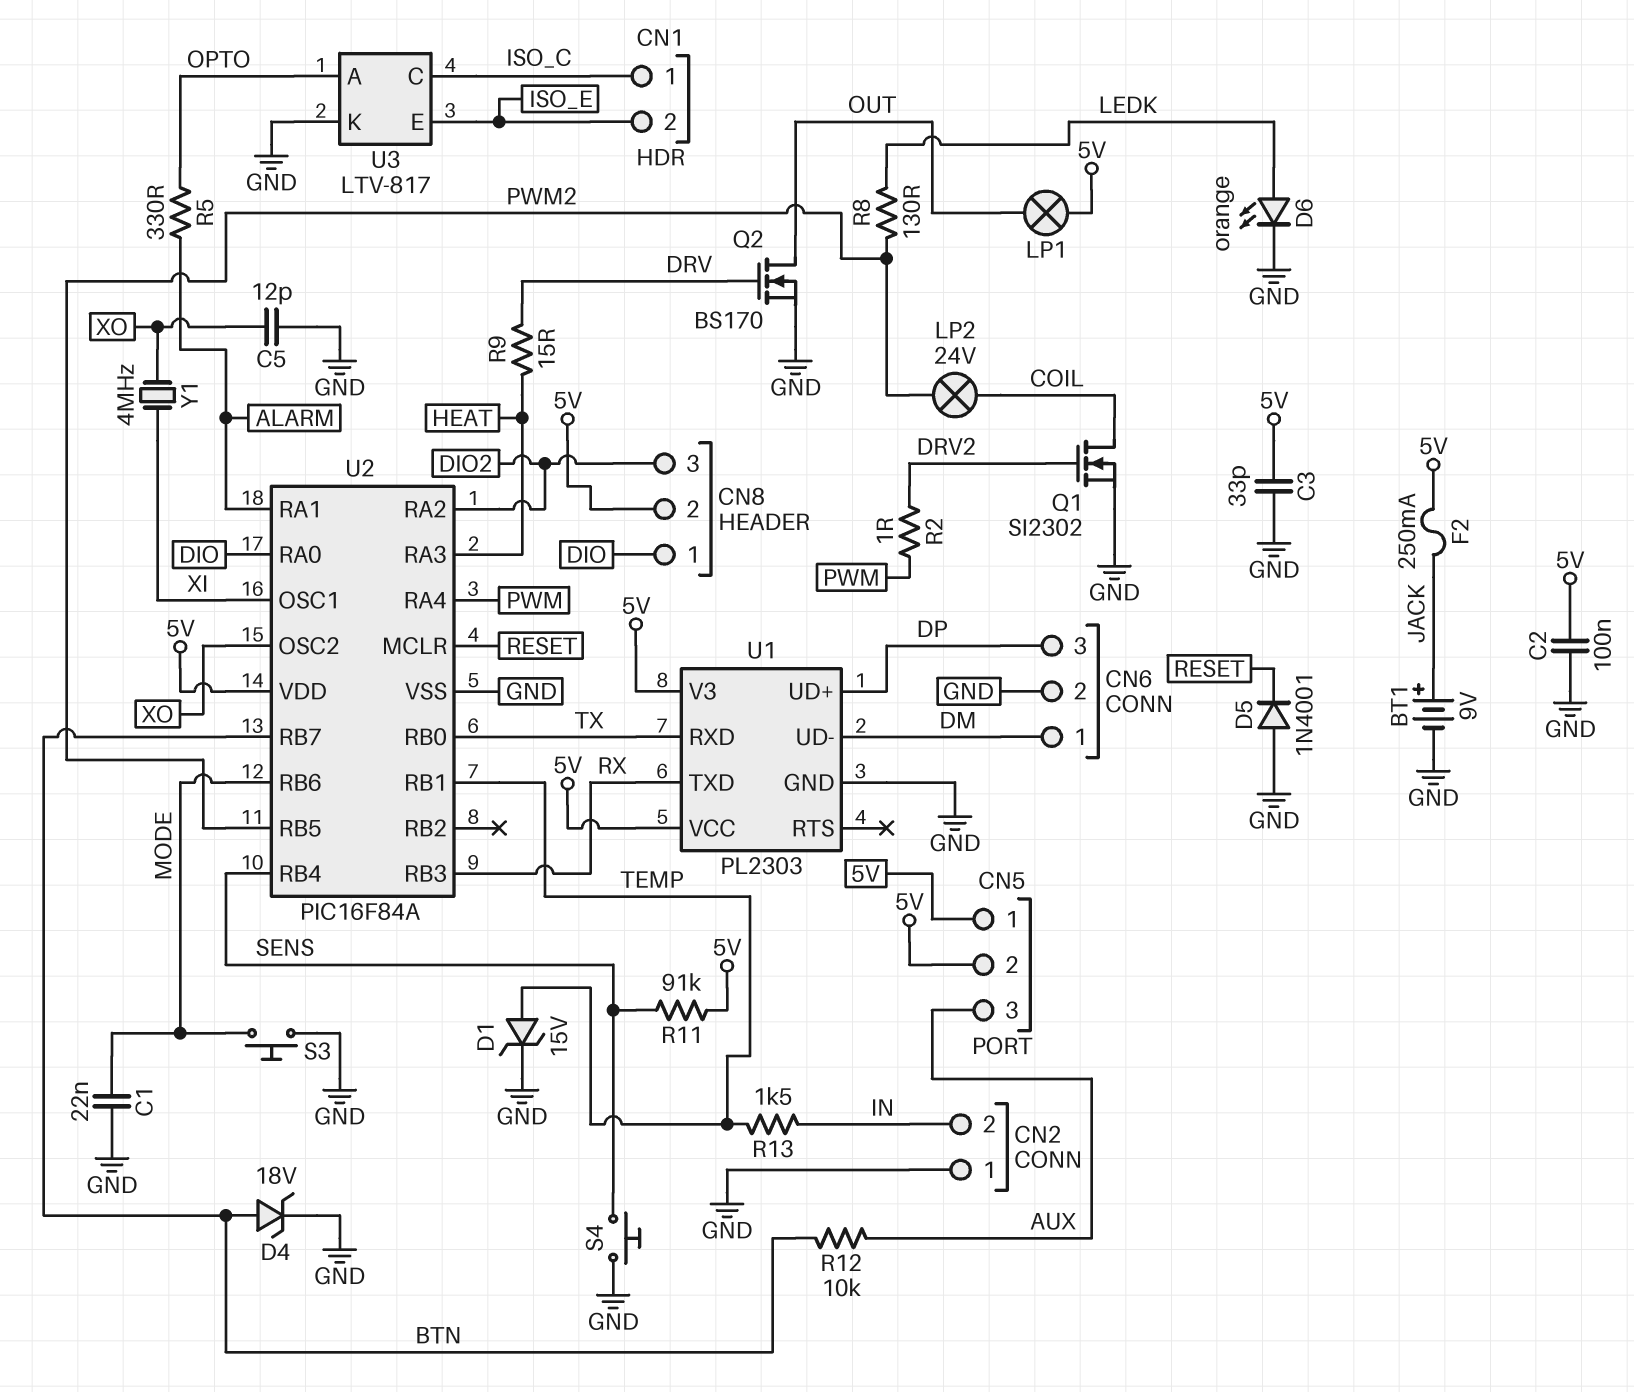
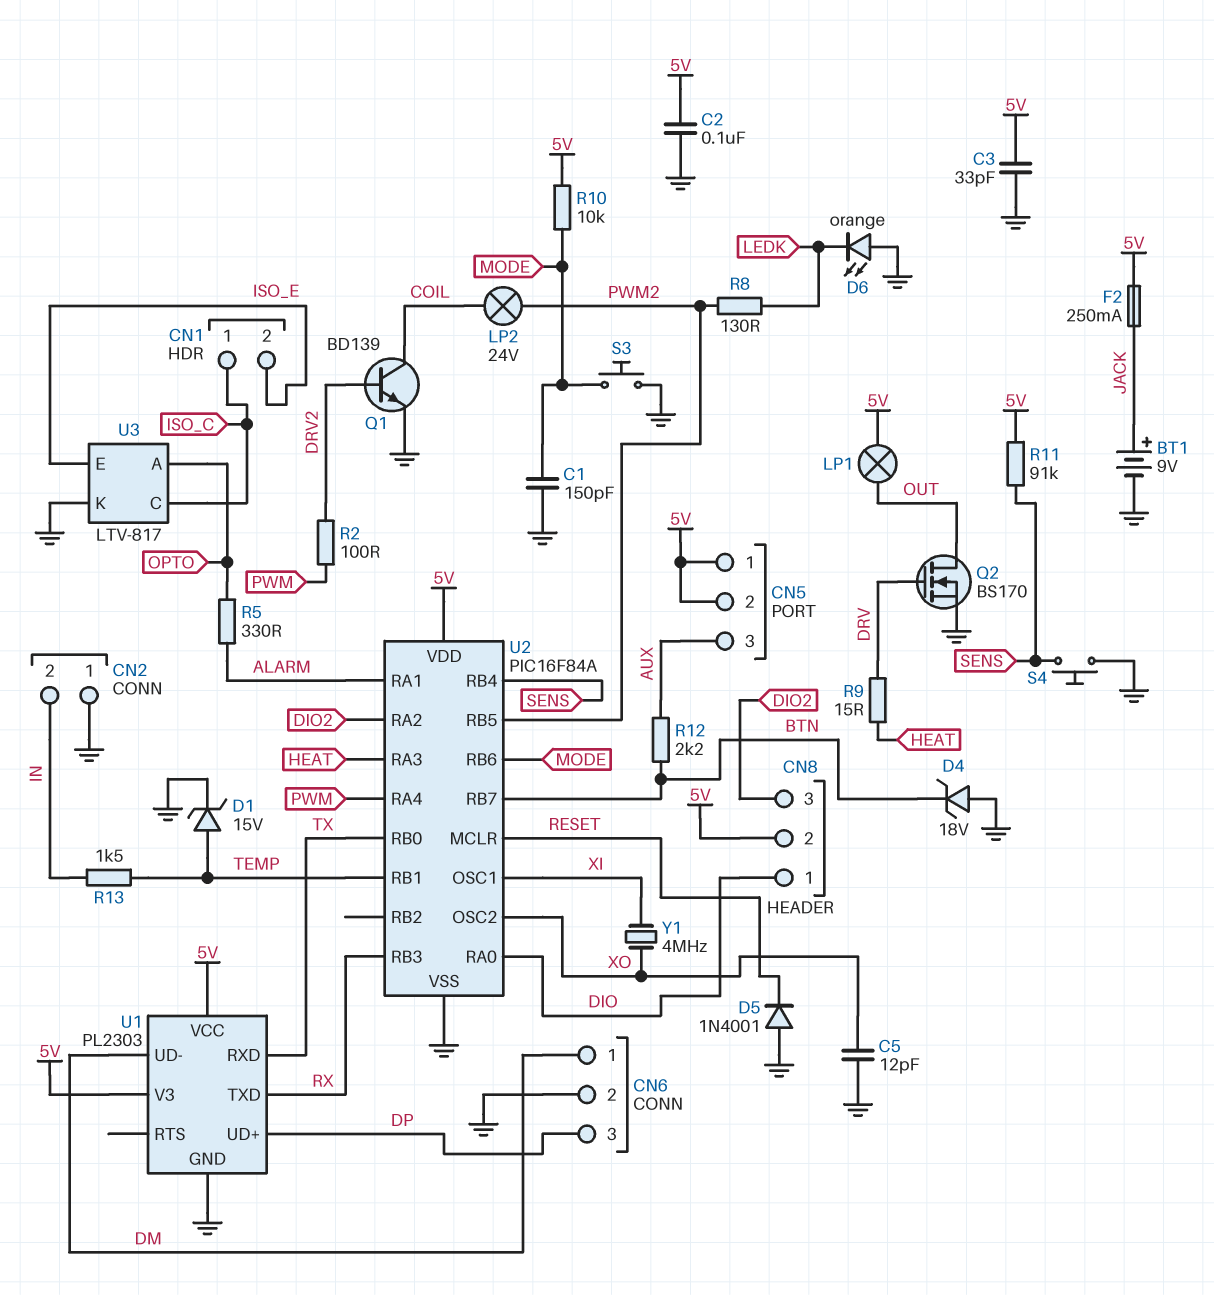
C1: 22nF (GND, MODE) -> 150pF (GND, MODE)
D4: zener 18V (A BTN, K GND) -> zener 18V (A GND, K BTN)
D6: LED orange (A LEDK, K GND) -> LED orange (A GND, K LEDK)
Q1: NMOS SI2302 (G DRV2, D COIL, S GND) -> NPN BD139 (B DRV2, C COIL, E GND)
R2: 1 (DRV2, PWM) -> 100 (DRV2, PWM)
R10: none -> 10k (5V, MODE)
R12: 10k (AUX, BTN) -> 2.2k (AUX, BTN)

